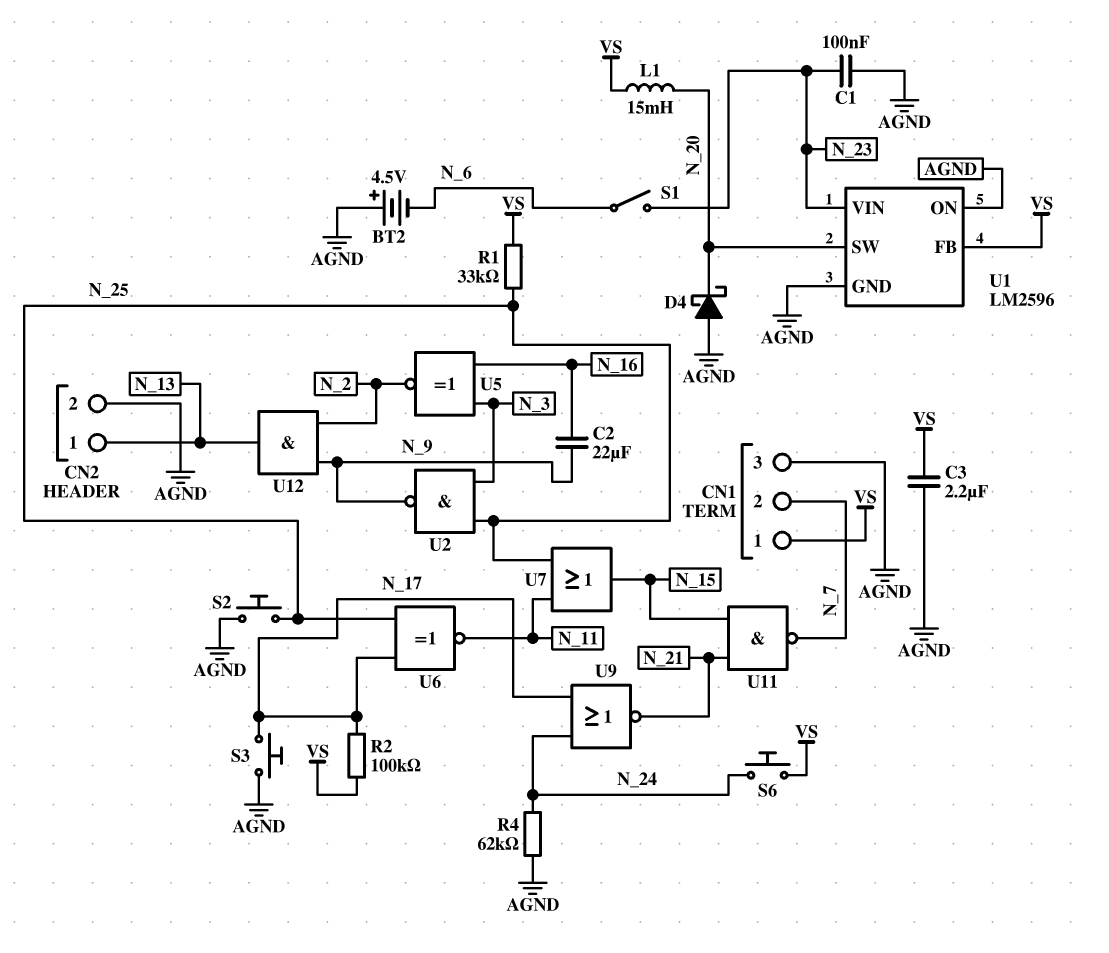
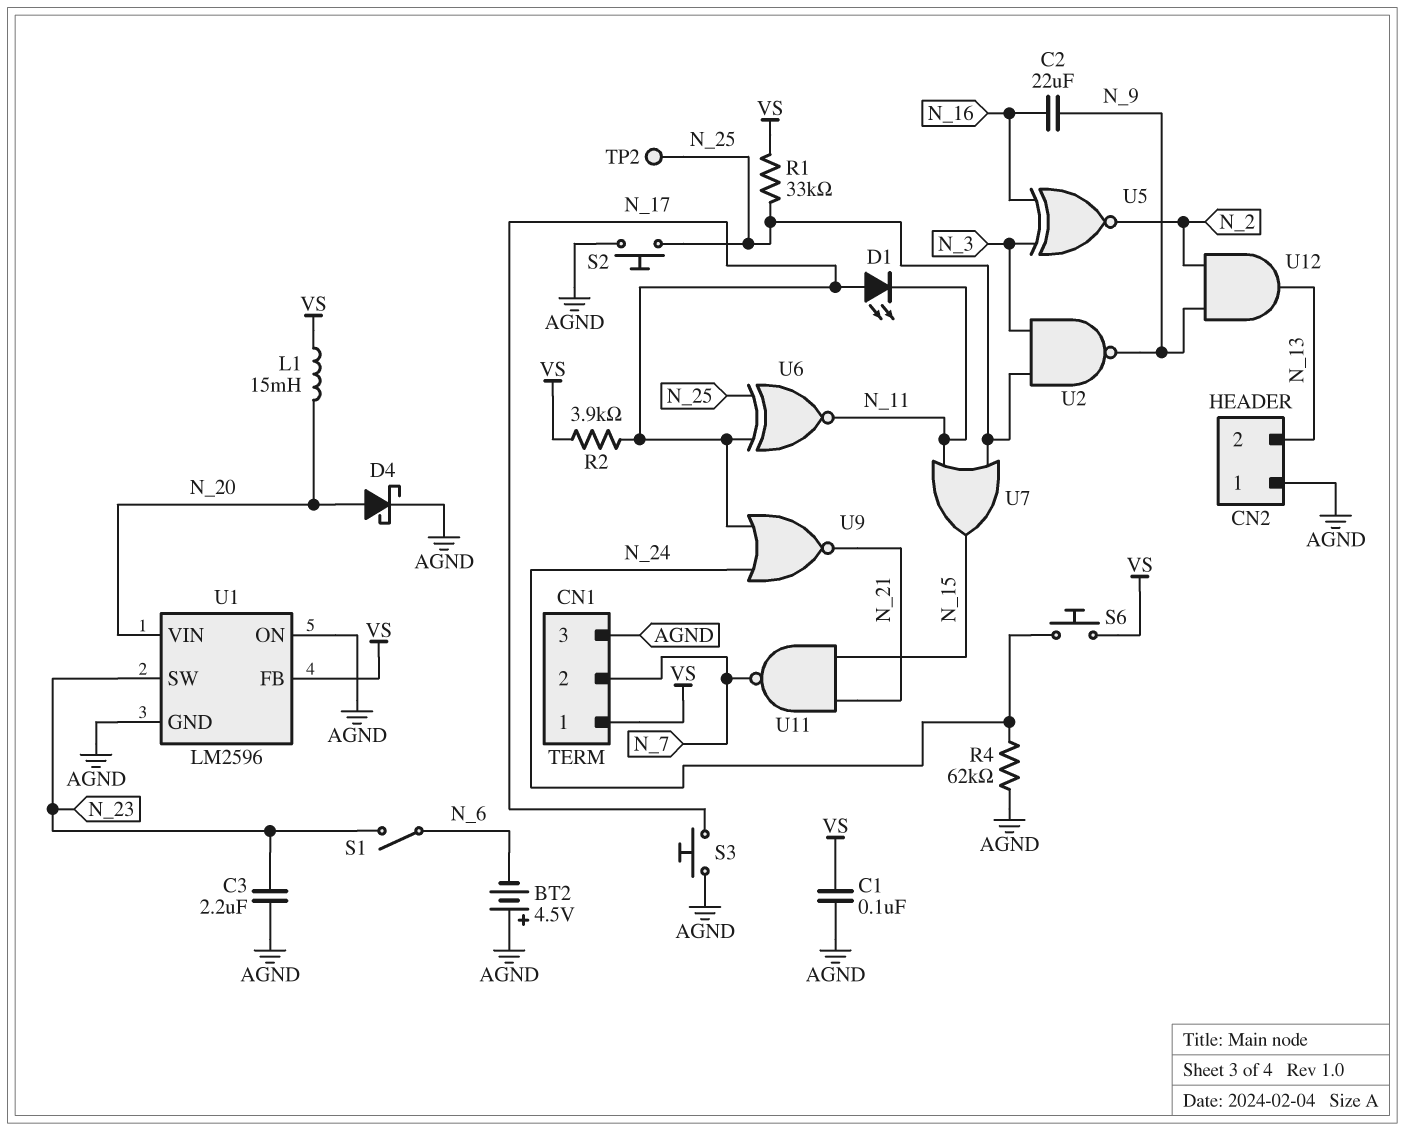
C1: 100nF (AGND, N_23) -> 100nF (AGND, VS)
C3: 2.2uF (AGND, VS) -> 2.2uF (AGND, N_23)
CN2 pin 1: N_13 -> AGND
CN2 pin 2: AGND -> N_13
D1: none -> LED (A N_17, K N_11)
D4: schottky (A AGND, K N_20) -> schottky (A N_20, K AGND)
R2: 100k (N_17, VS) -> 3.9k (N_17, VS)
TP2: none -> test point (N_25)
U1 pin SW: N_20 -> N_23
U1 pin VIN: N_23 -> N_20

